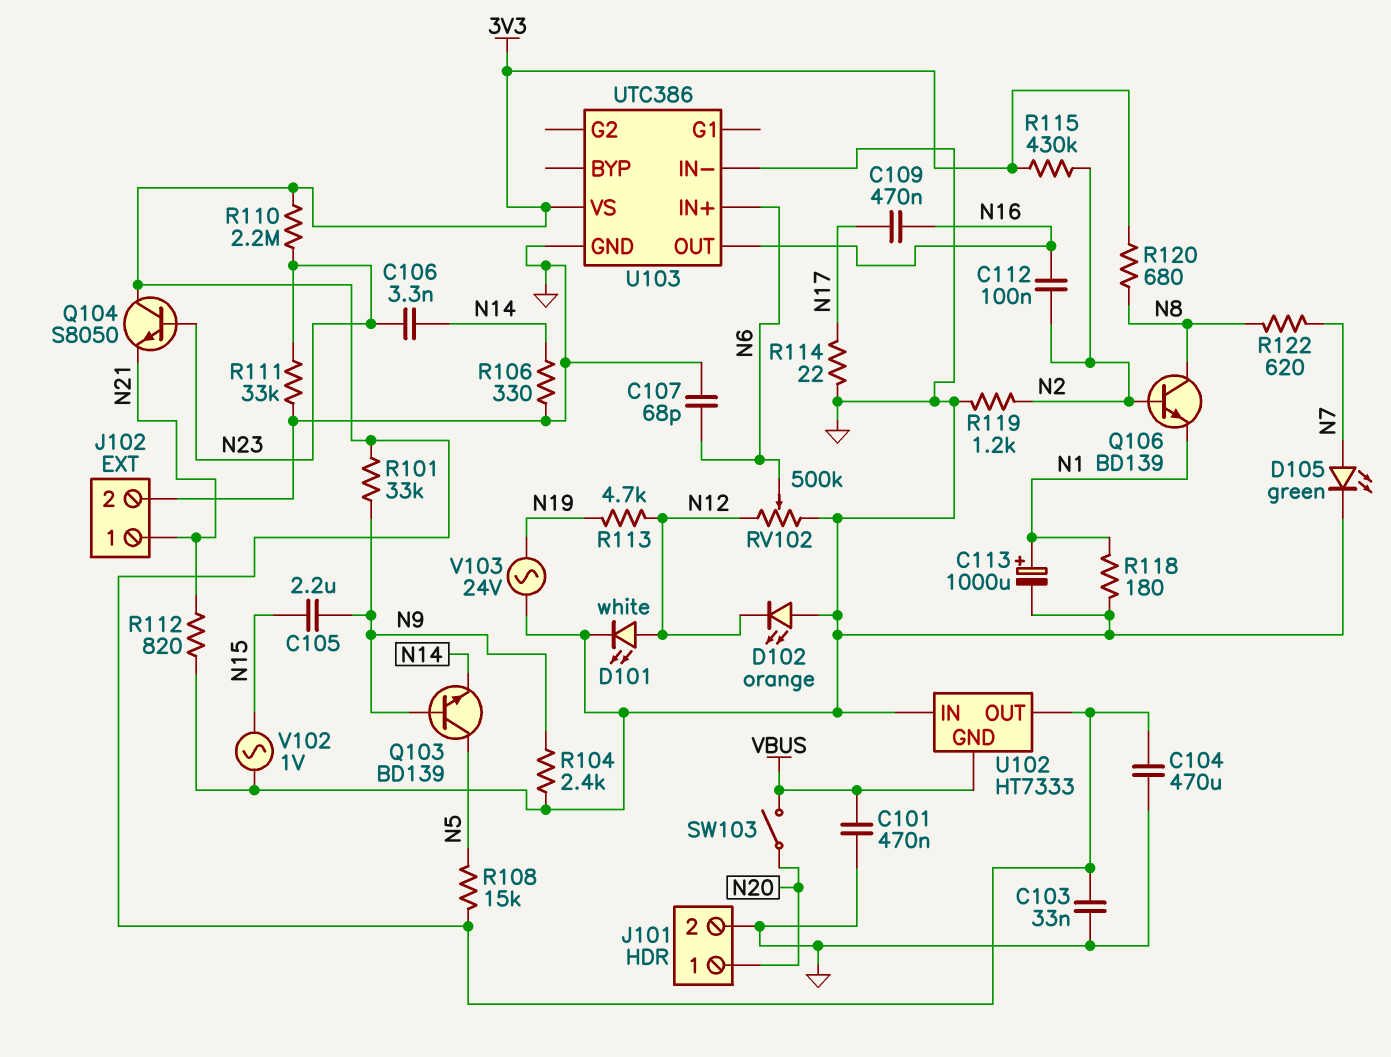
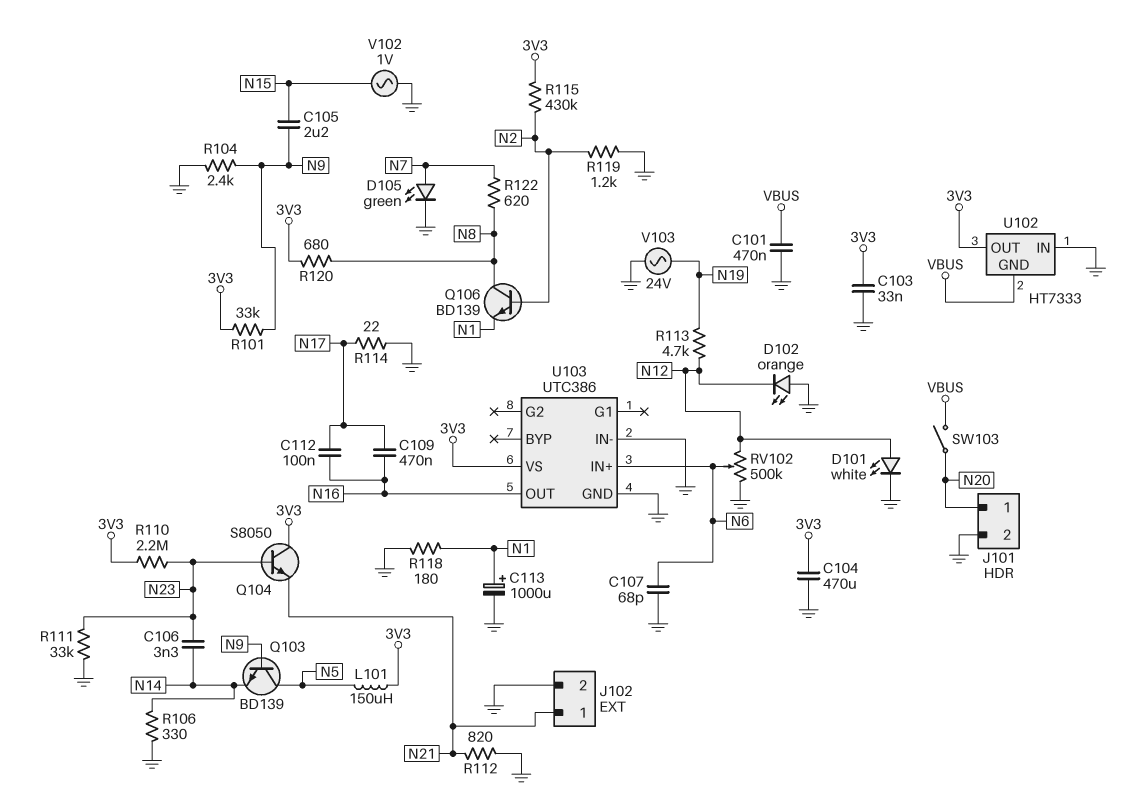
C112: 100nF (N2, N16) -> 100nF (N16, N17)
L101: none -> 150uH (3V3, N5)
R108: 15k (3V3, N5) -> none

